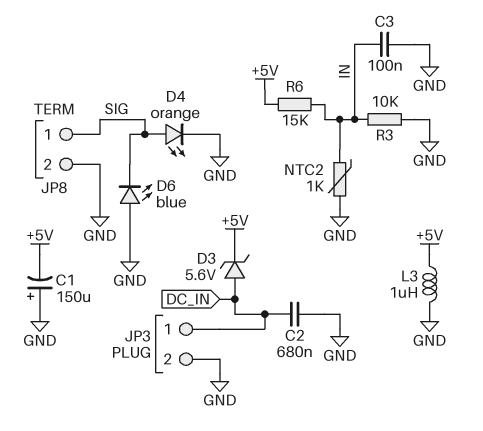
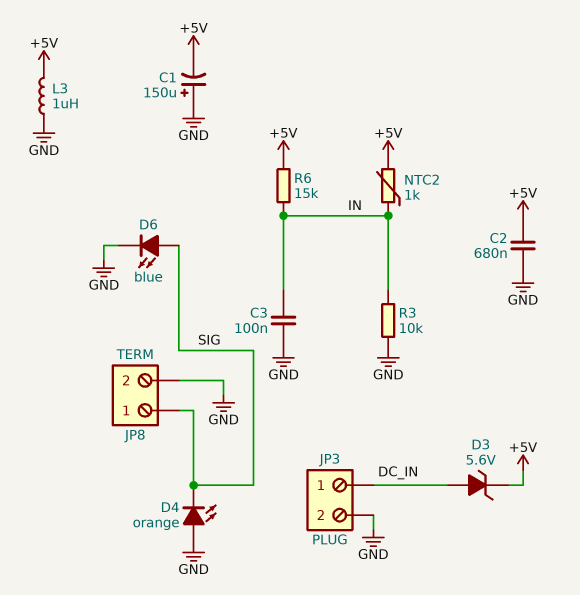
C2: 680nF (DC_IN, GND) -> 680nF (+5V, GND)
D4: LED orange (A SIG, K GND) -> LED orange (A GND, K SIG)
D6: LED blue (A GND, K SIG) -> LED blue (A SIG, K GND)
NTC2: 1k (GND, IN) -> 1k (+5V, IN)

